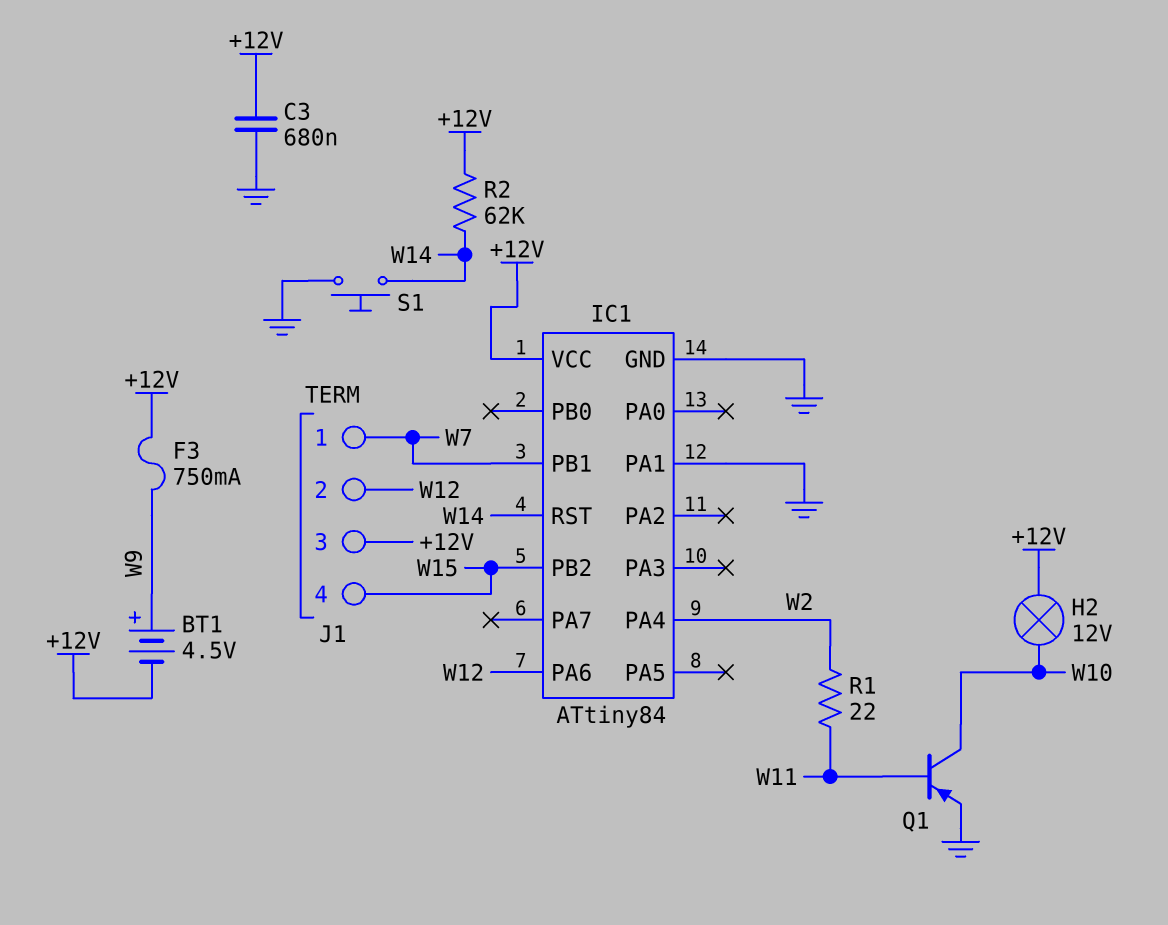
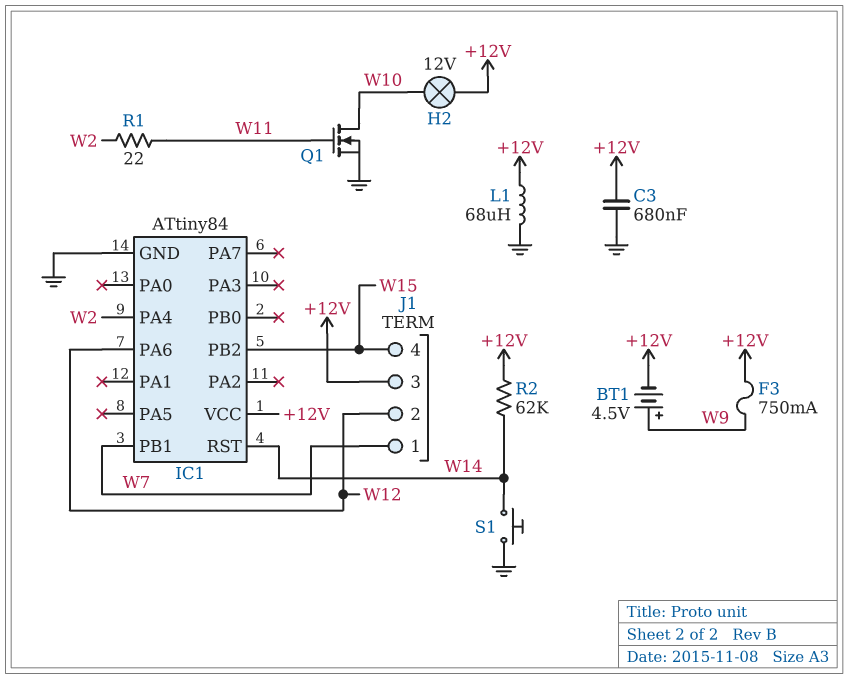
IC1 pin PA1: GND -> none
L1: none -> 68uH (+12V, GND)
Q1: PNP (B W11, C W10, E GND) -> NMOS (G W11, D W10, S GND)

